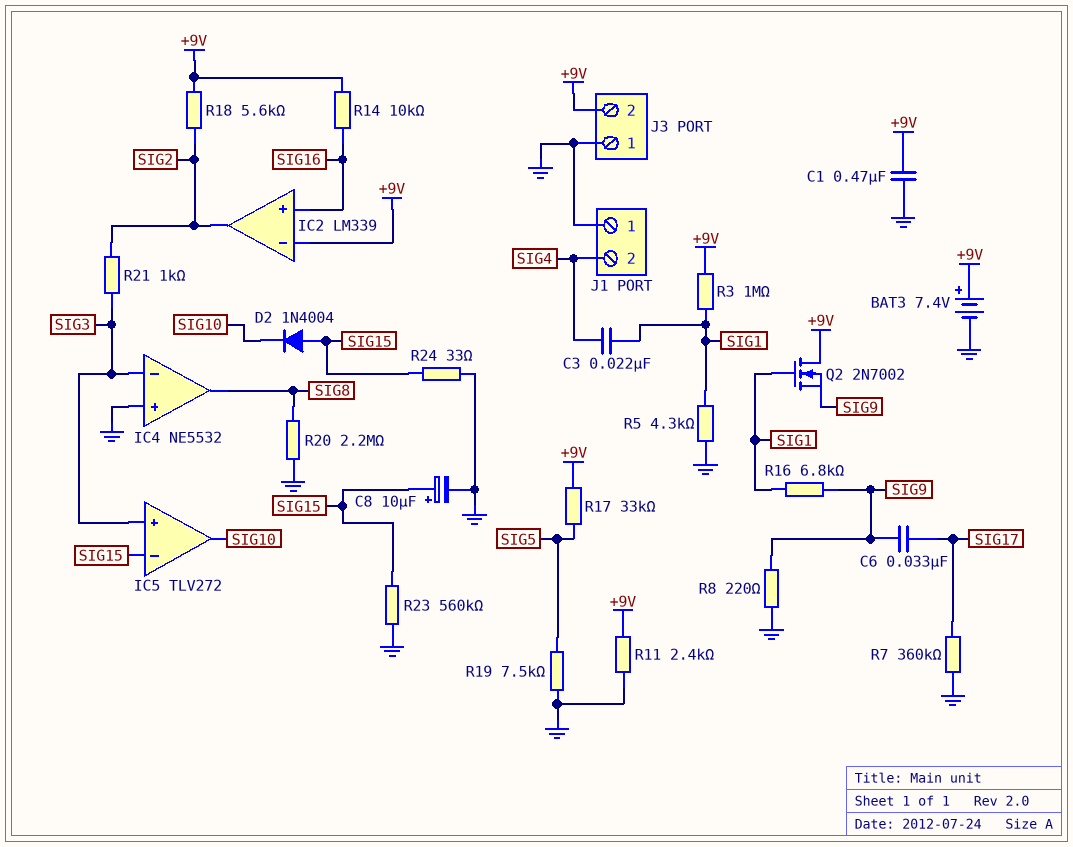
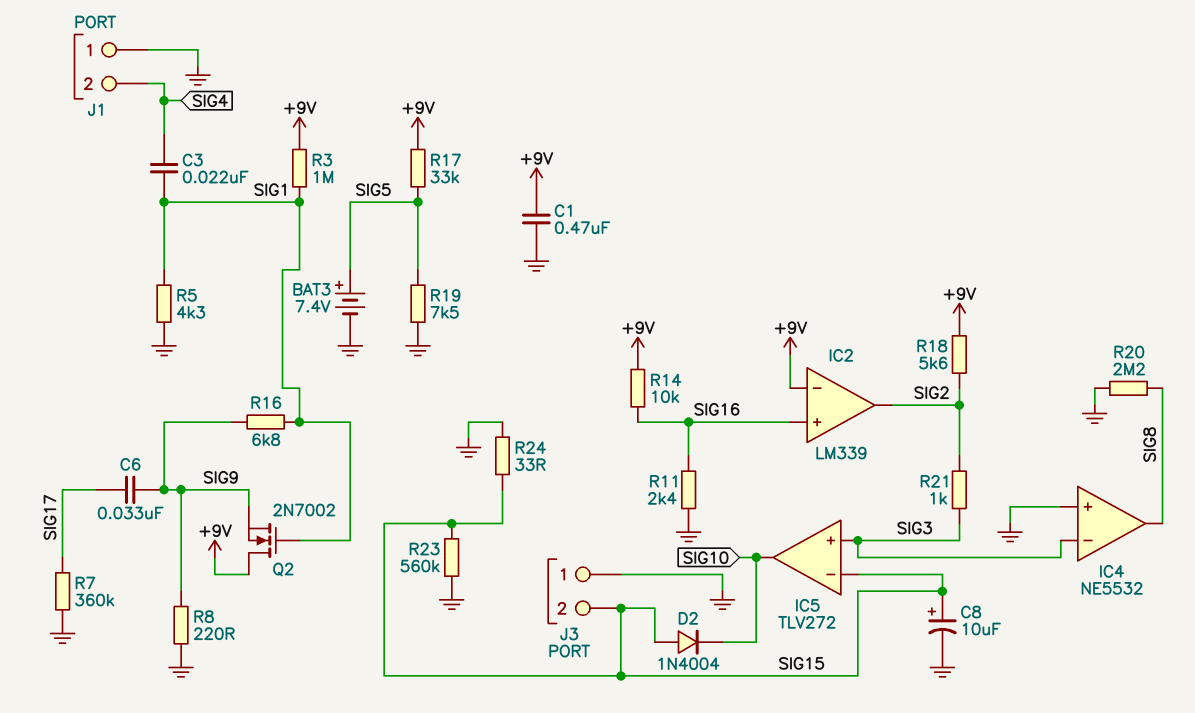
BAT3: 7.4V (plus +9V, minus GND) -> 7.4V (plus SIG5, minus GND)
J3 pin 2: +9V -> SIG15
R11: 2.4k (+9V, GND) -> 2.4k (GND, SIG16)

